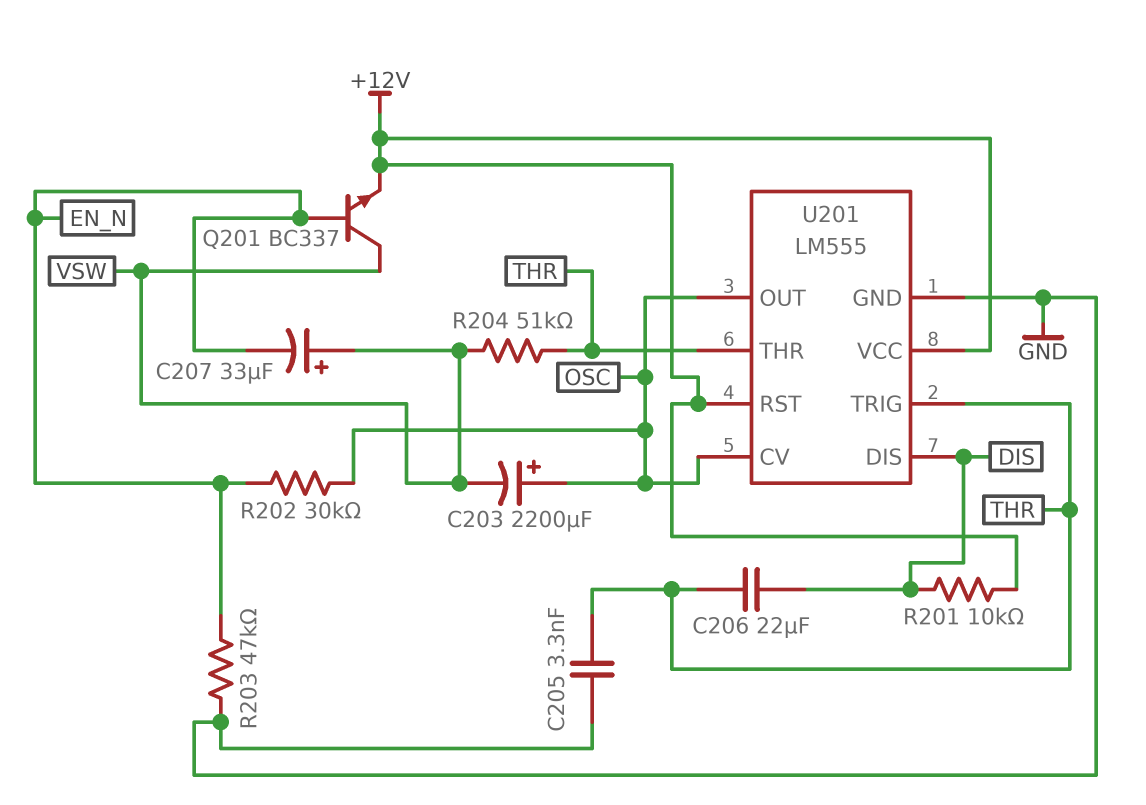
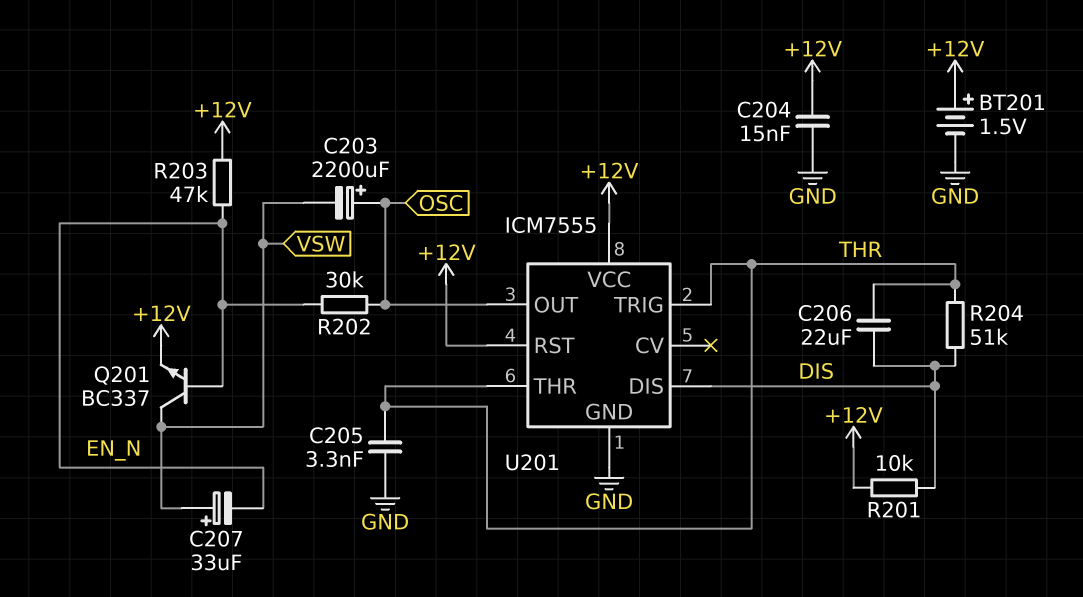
BT201: none -> 1.5V (plus +12V, minus GND)
C204: none -> 15nF (+12V, GND)
R203: 47k (EN_N, GND) -> 47k (+12V, EN_N)
R204: 51k (THR, VSW) -> 51k (DIS, THR)
U201: LM555 -> ICM7555
U201 pin CV: OSC -> none

